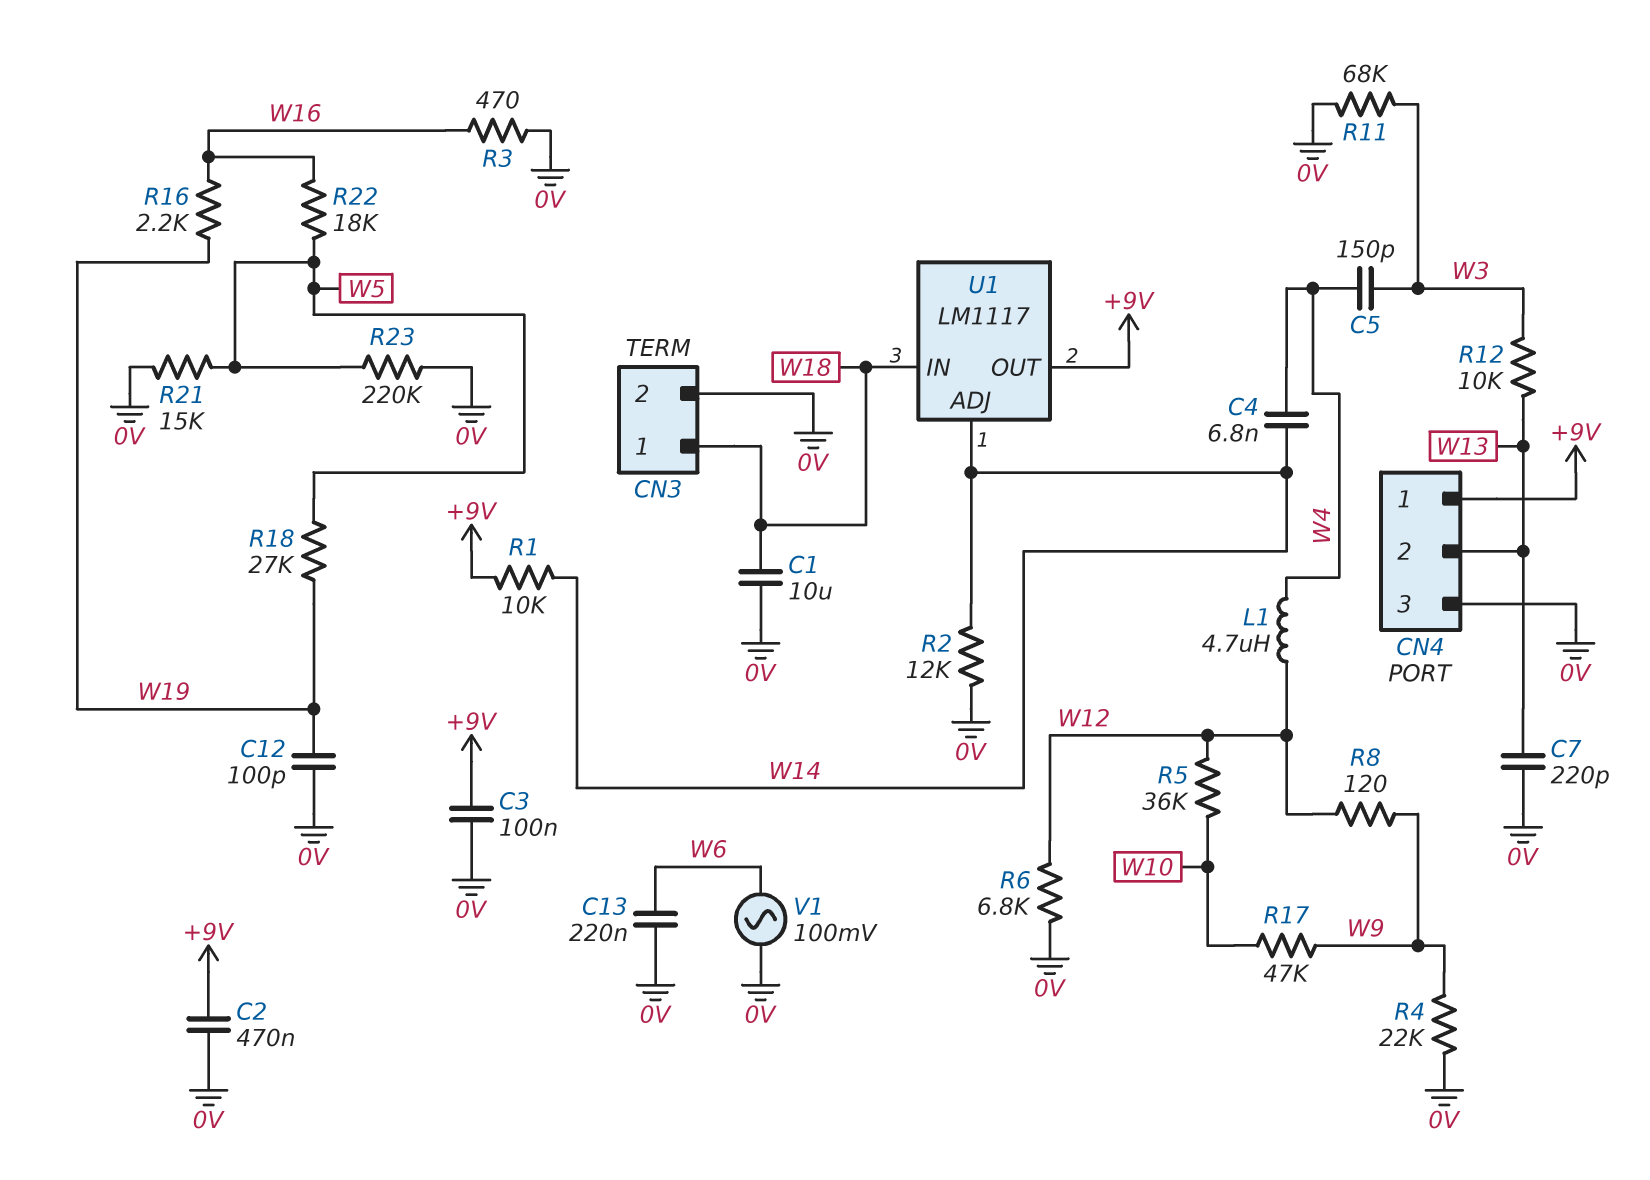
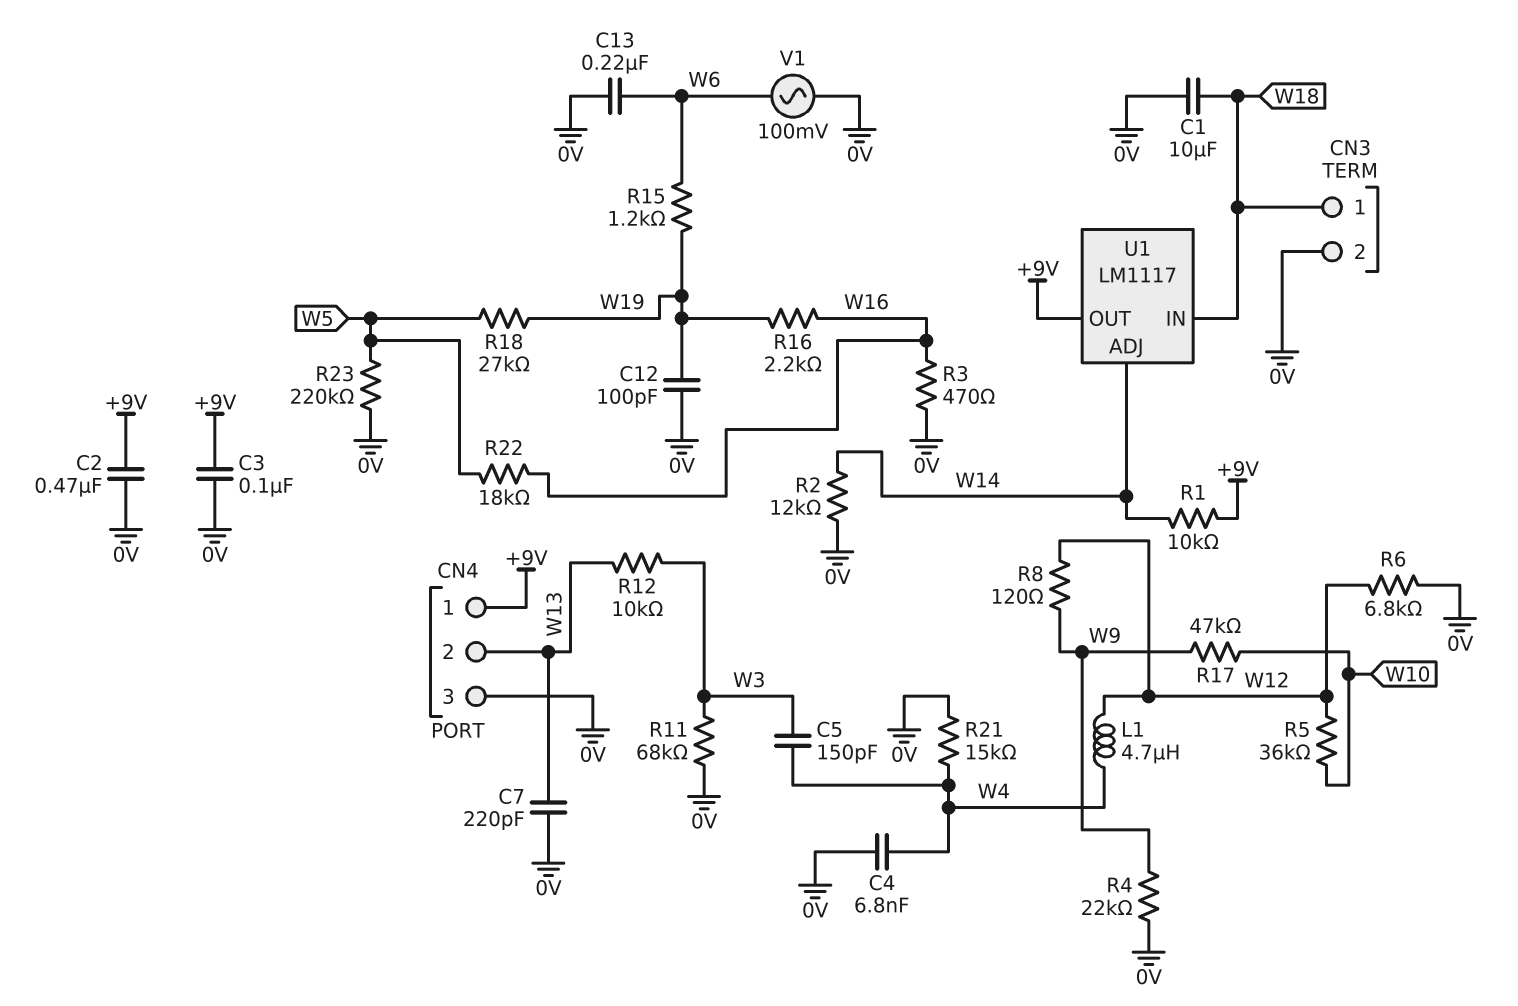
C4: 6.8nF (W4, W14) -> 6.8nF (0V, W4)
R15: none -> 1.2k (W6, W19)
R21: 15k (0V, W5) -> 15k (0V, W4)

